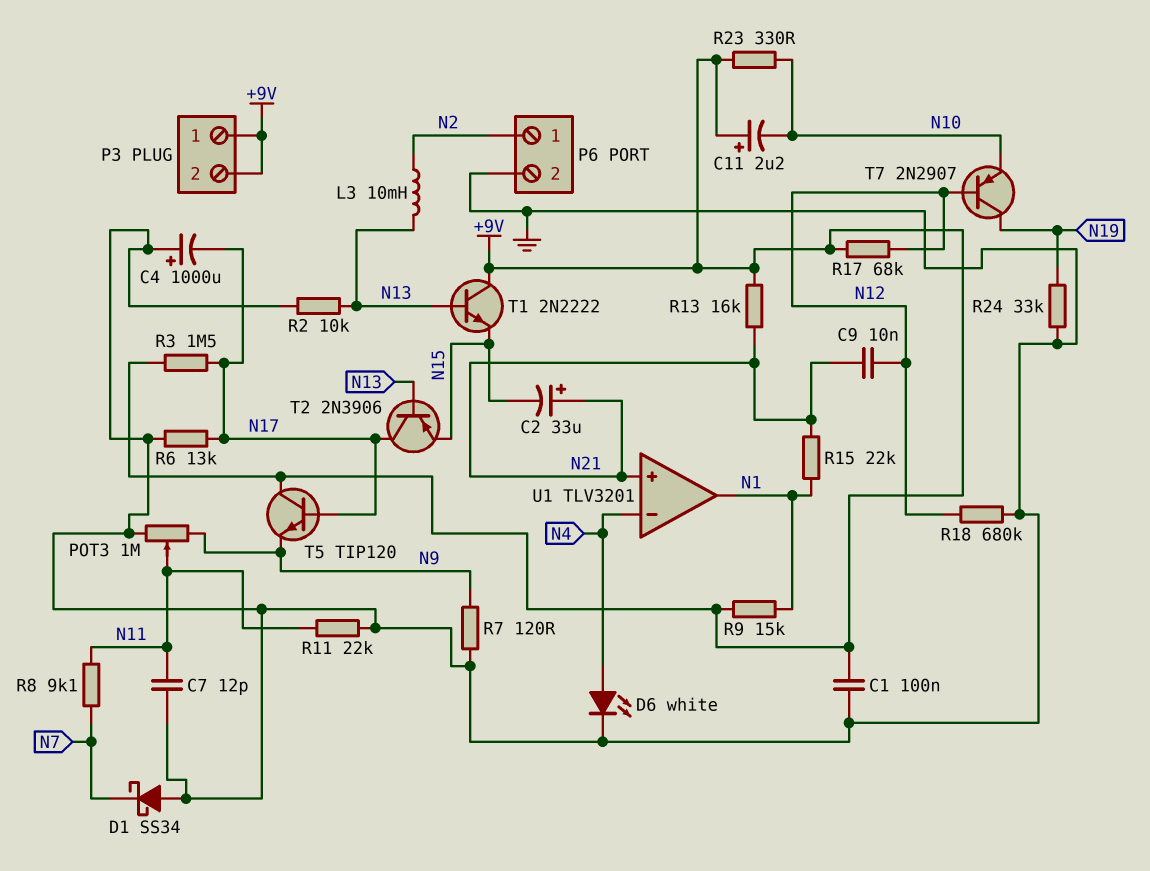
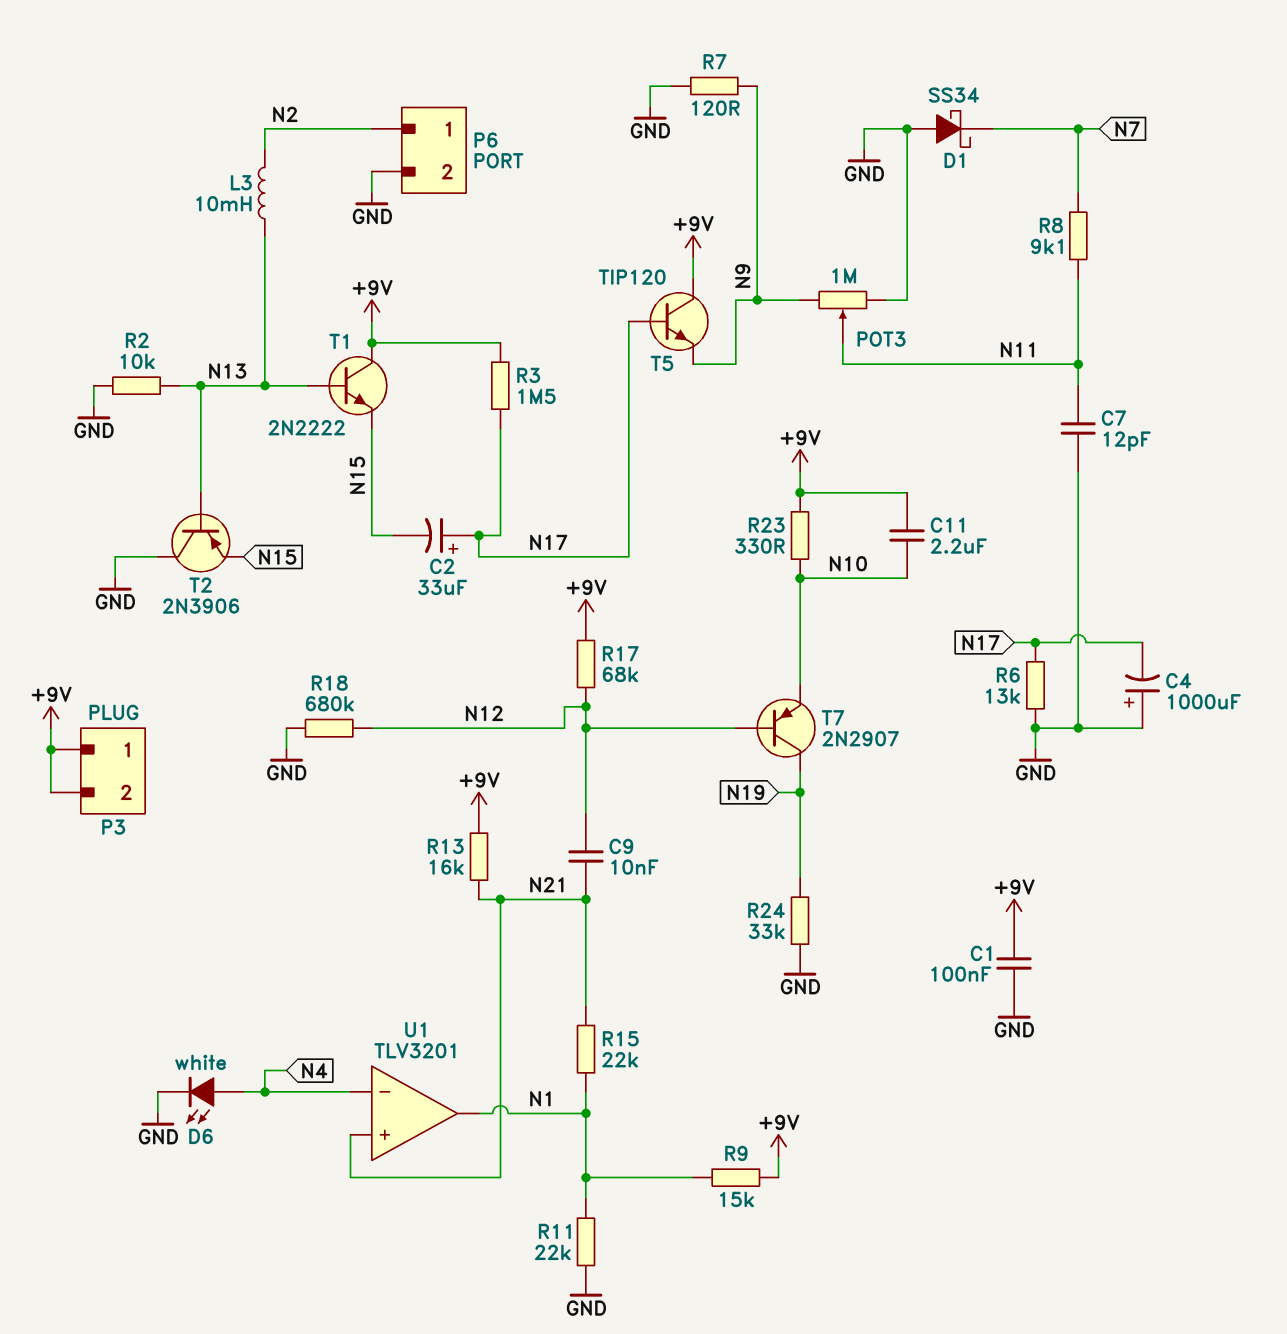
C2: 33uF (plus N21, minus N15) -> 33uF (plus N17, minus N15)
C11: 2.2uF (plus +9V, minus N10) -> 2.2uF (+9V, N10)
R11: 22k (GND, N11) -> 22k (GND, N1)
T2: PNP 2N3906 (B N13, C N17, E N15) -> PNP 2N3906 (B N13, C GND, E N15)

